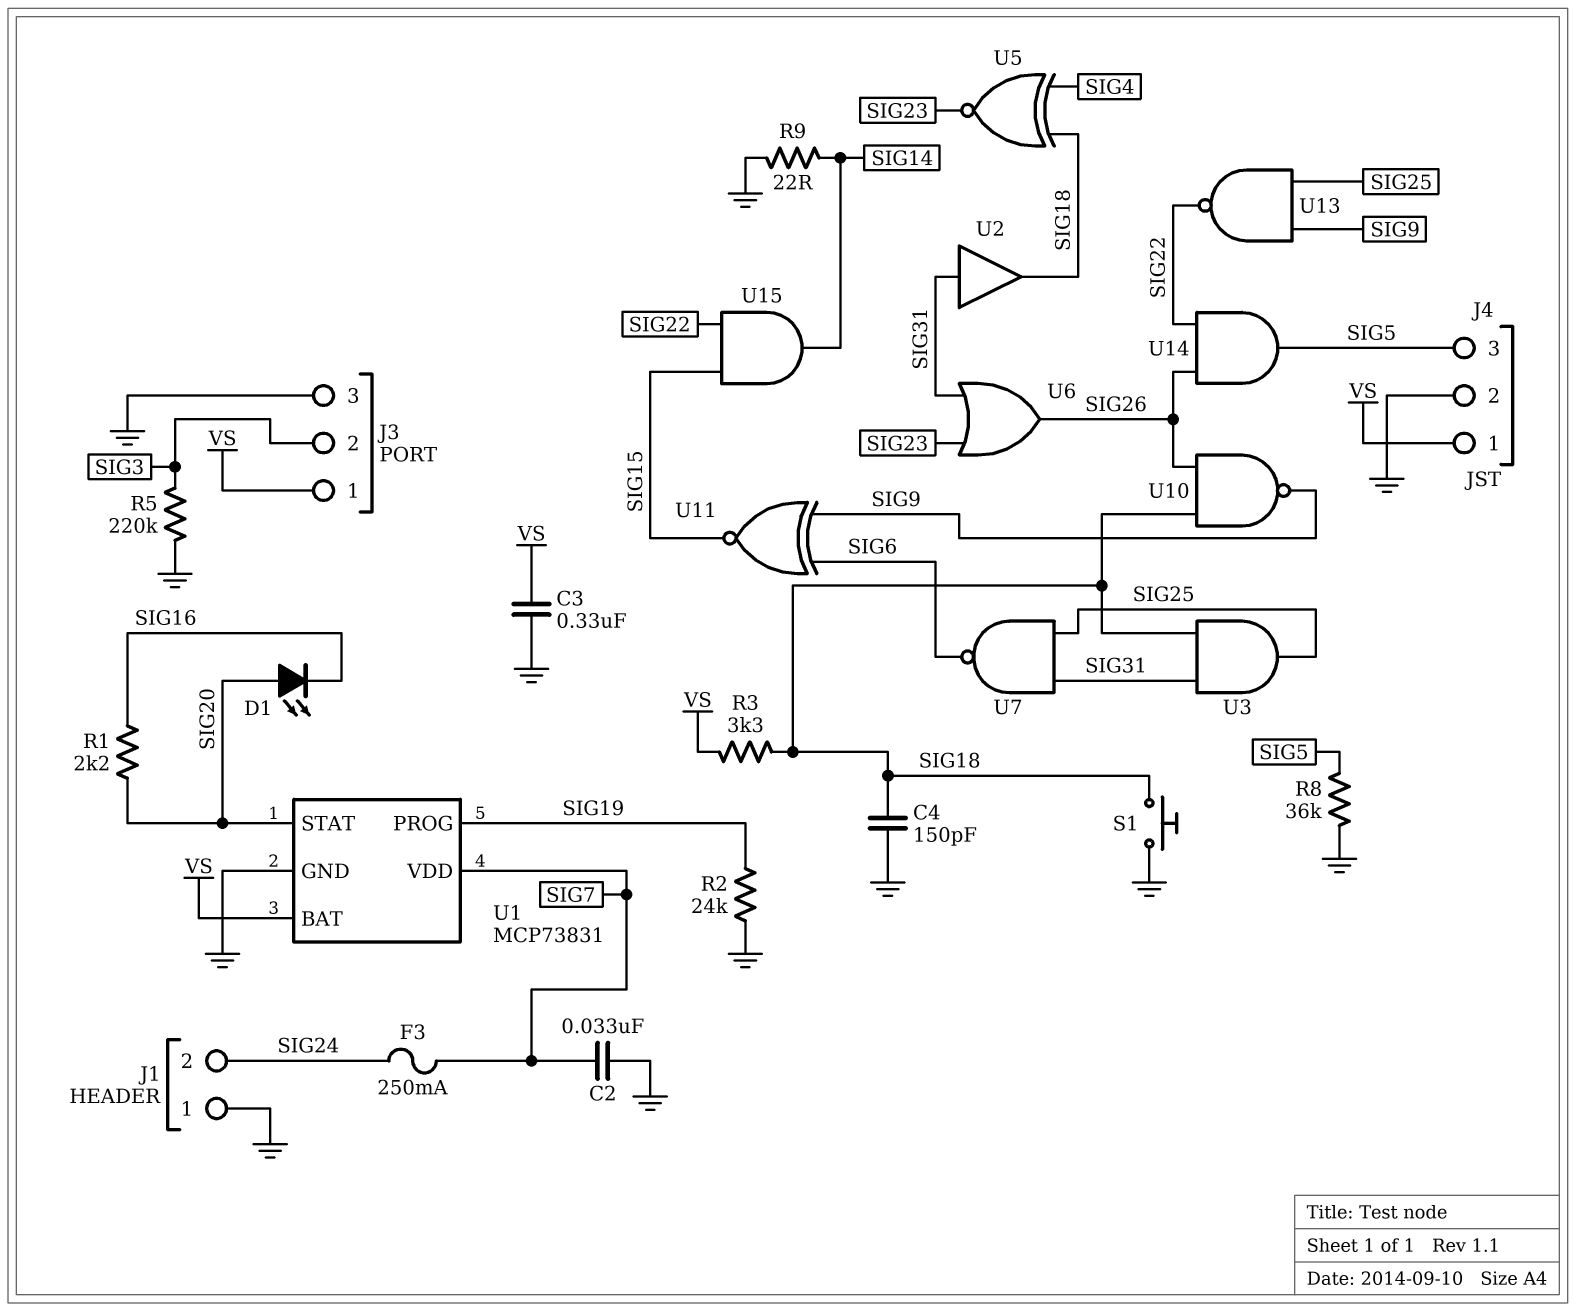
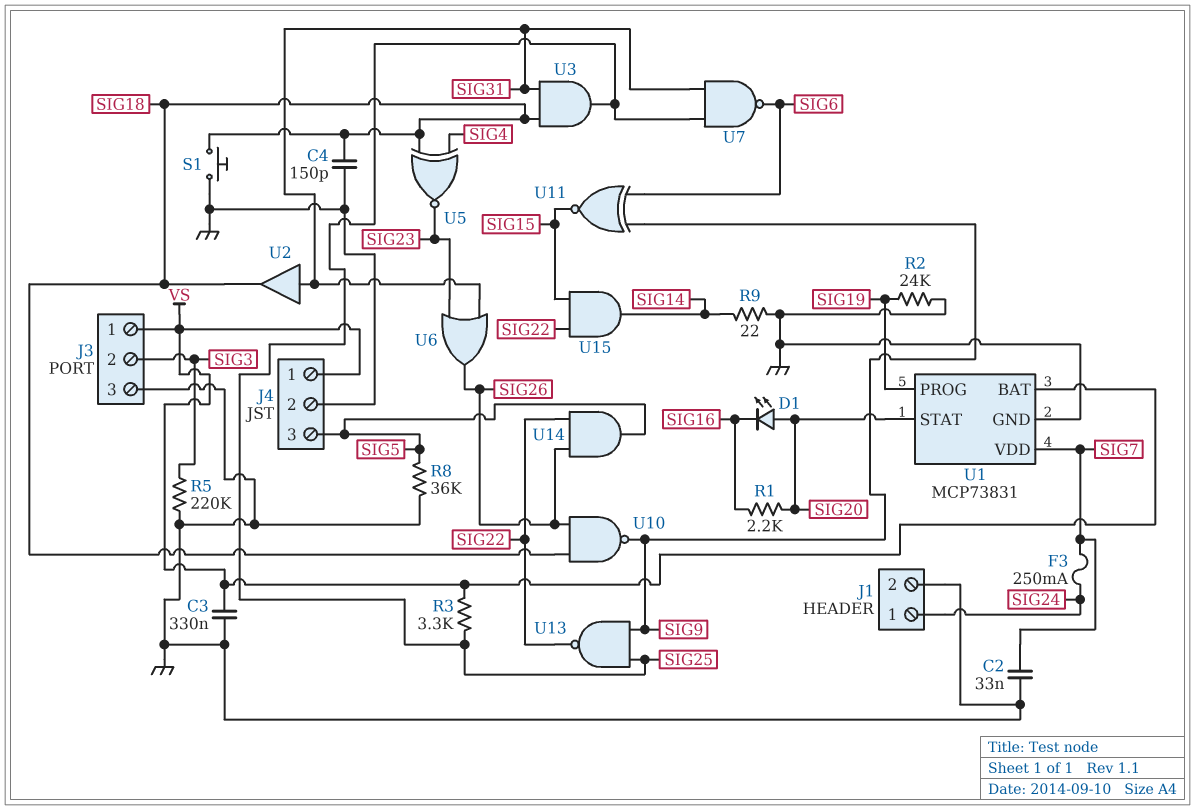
J1 pin 1: GND -> SIG24
J1 pin 2: SIG24 -> GND
R3: 3.3k (SIG18, VS) -> 3.3k (SIG25, VS)

